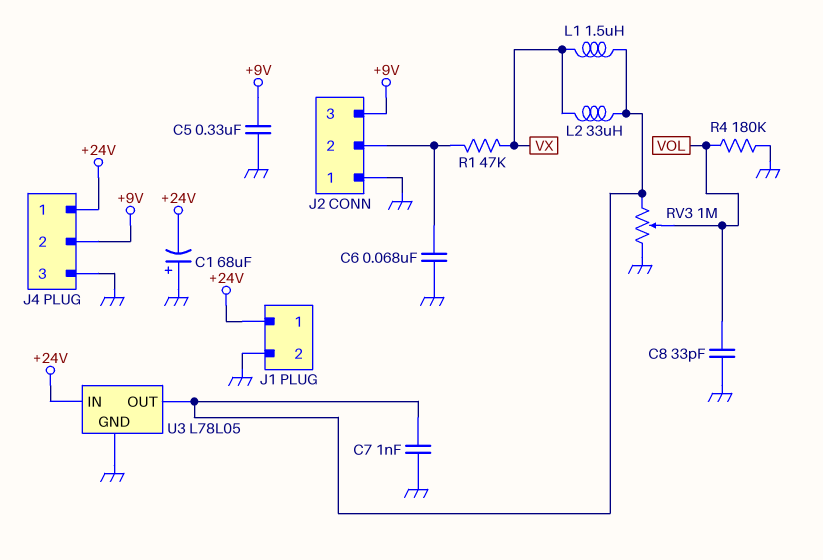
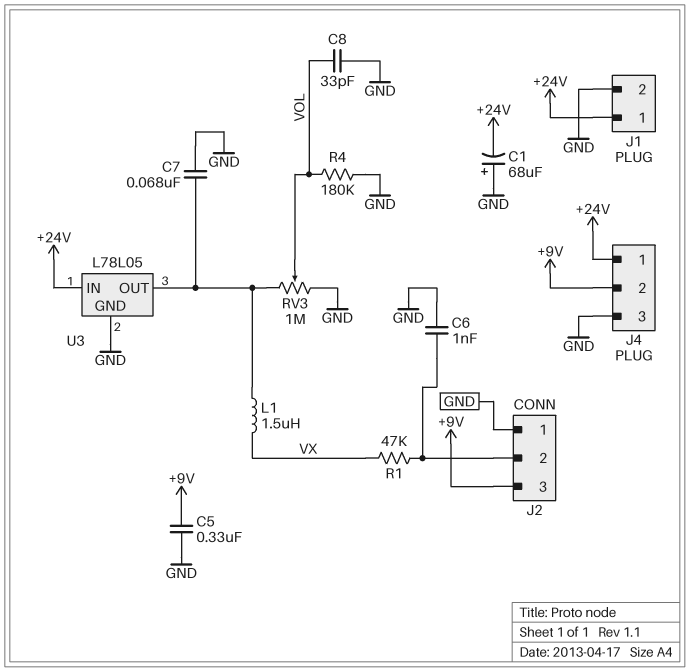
C6: 68nF (GND, J2/2) -> 1nF (GND, J2/2)
C7: 1nF (GND, U3/OUT) -> 68nF (GND, U3/OUT)
L2: 33uH (U3/OUT, VX) -> none

